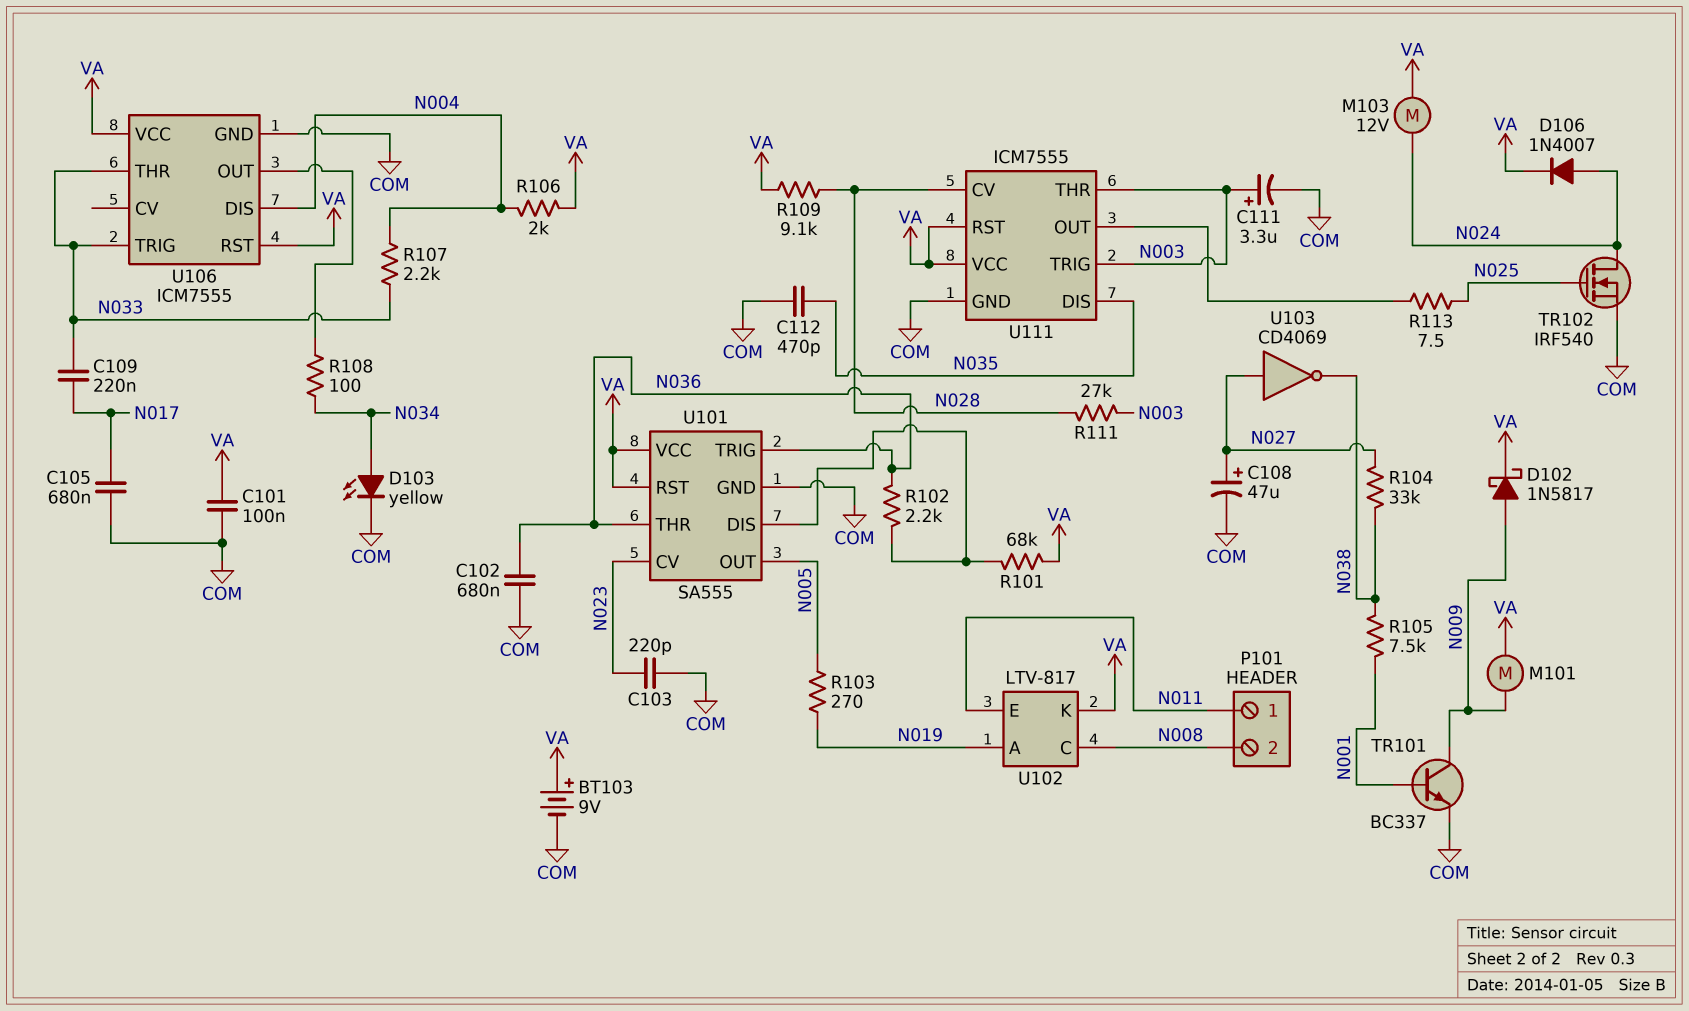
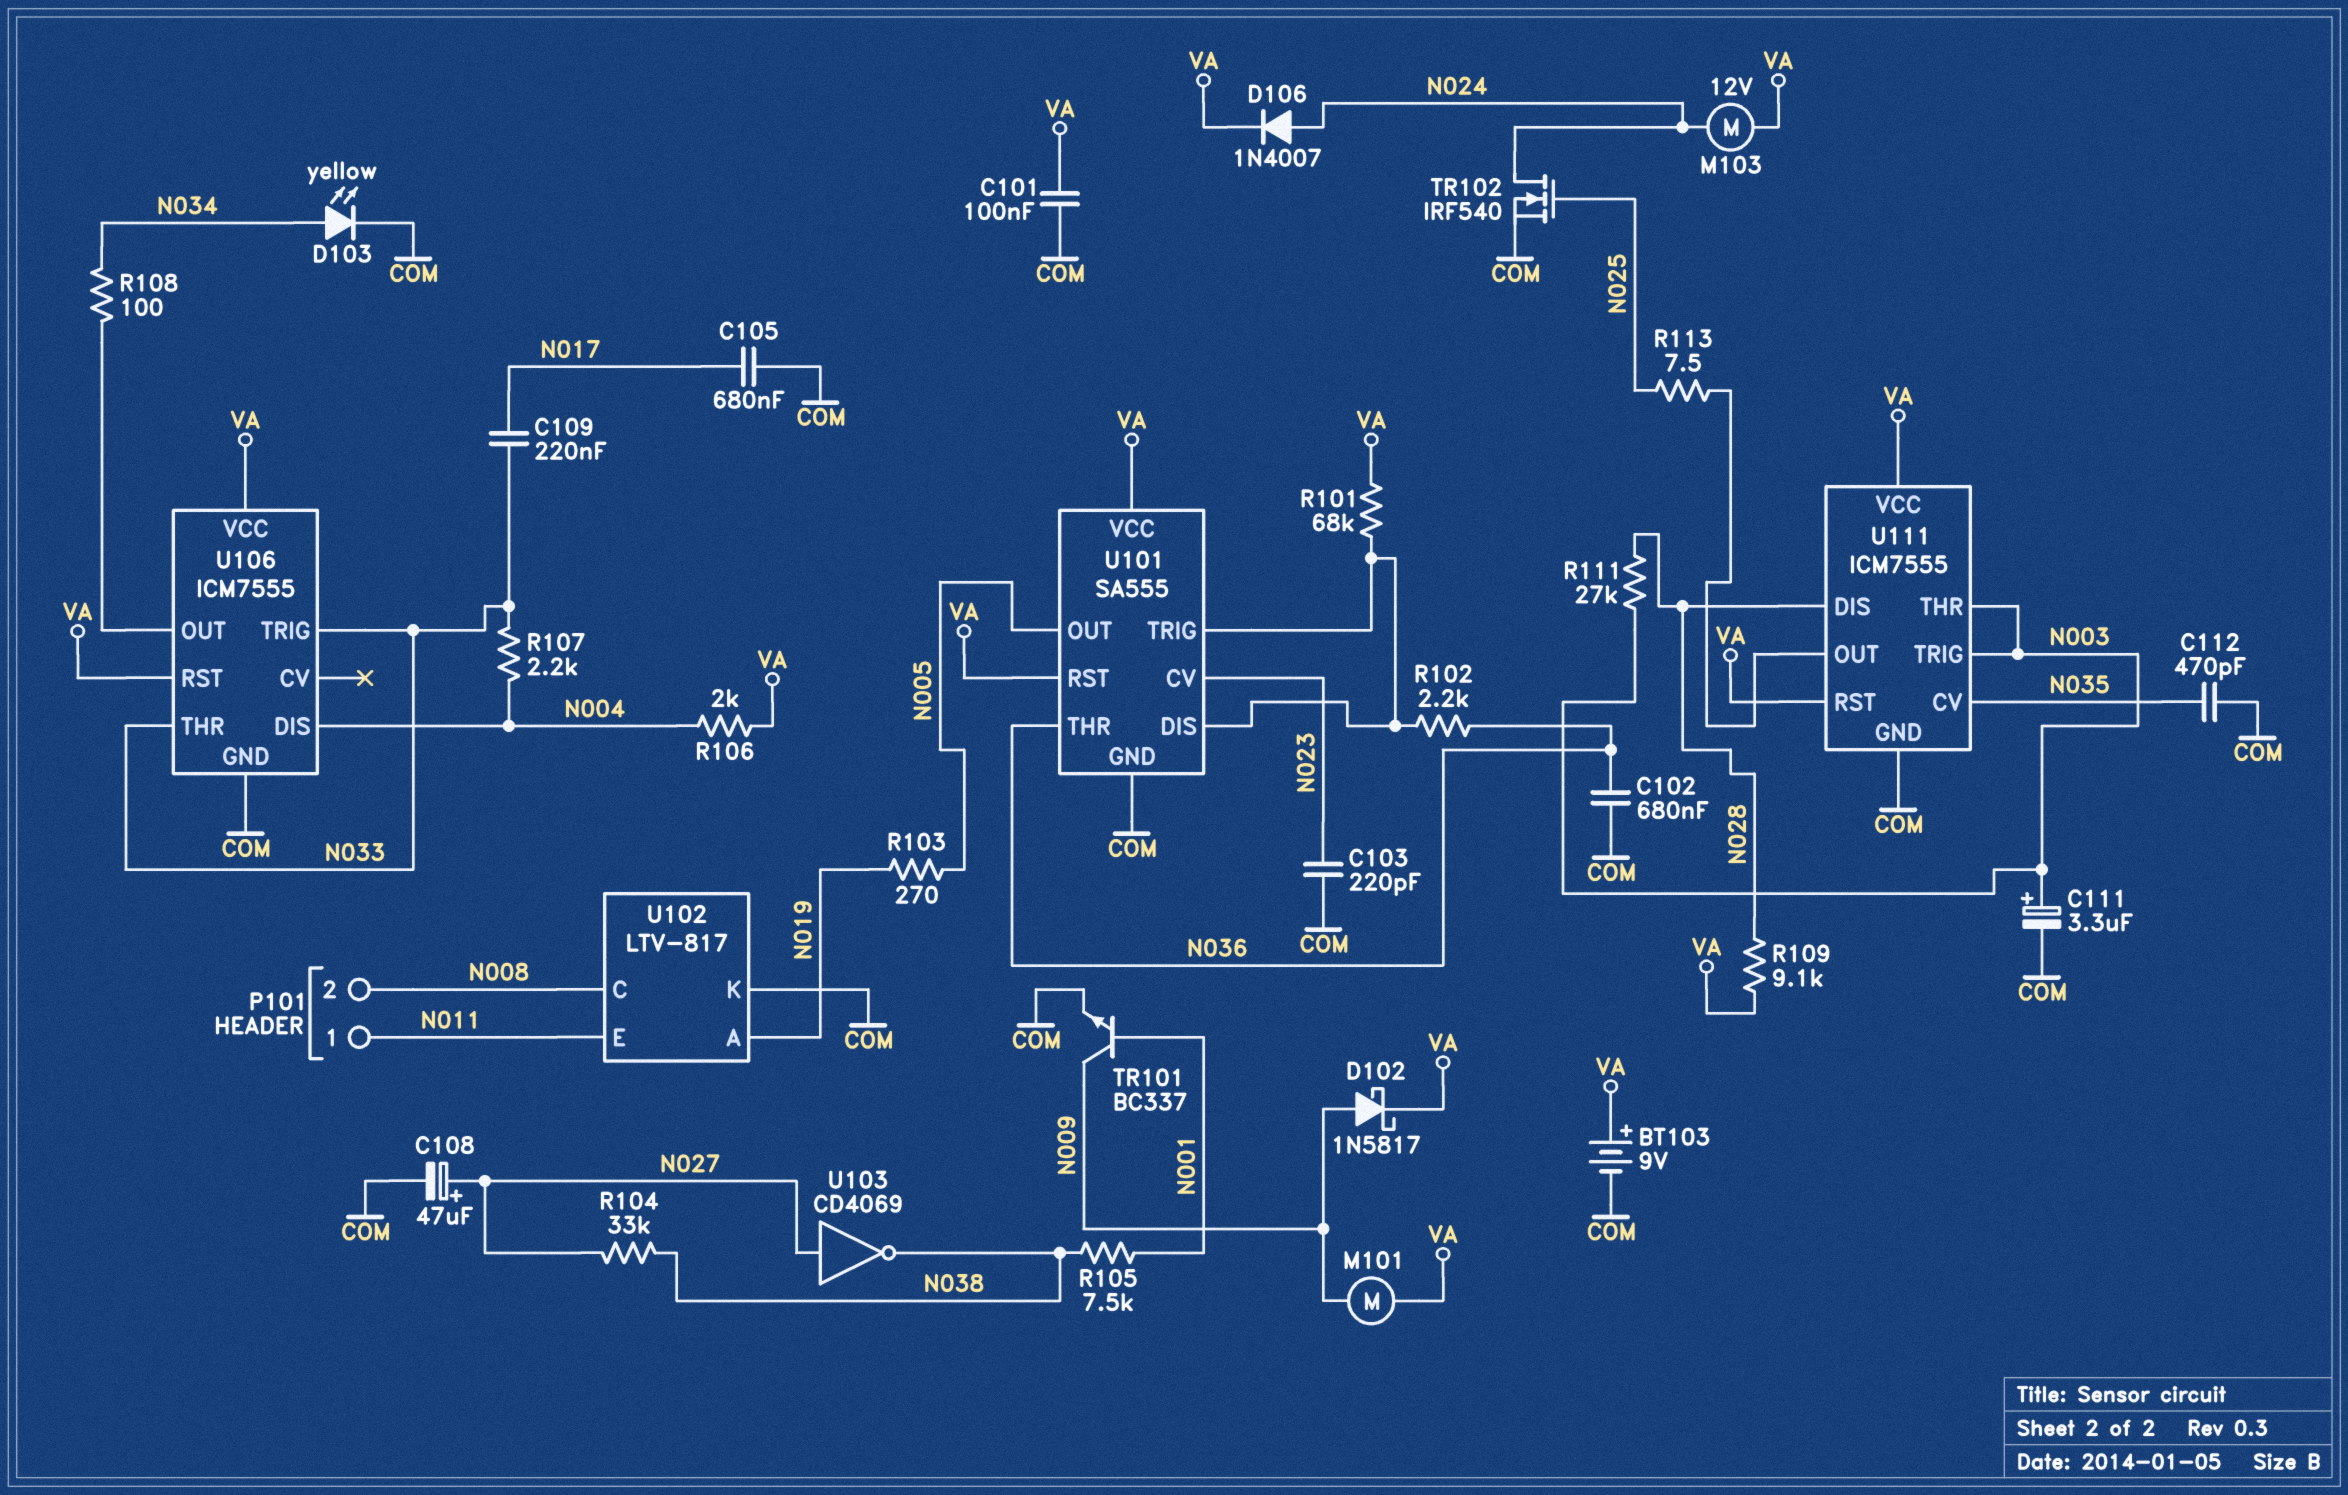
U101 pin TRIG: N036 -> U101/DIS
U102 pin K: VA -> COM
U111 pin CV: N028 -> N035
U111 pin DIS: N035 -> N028

